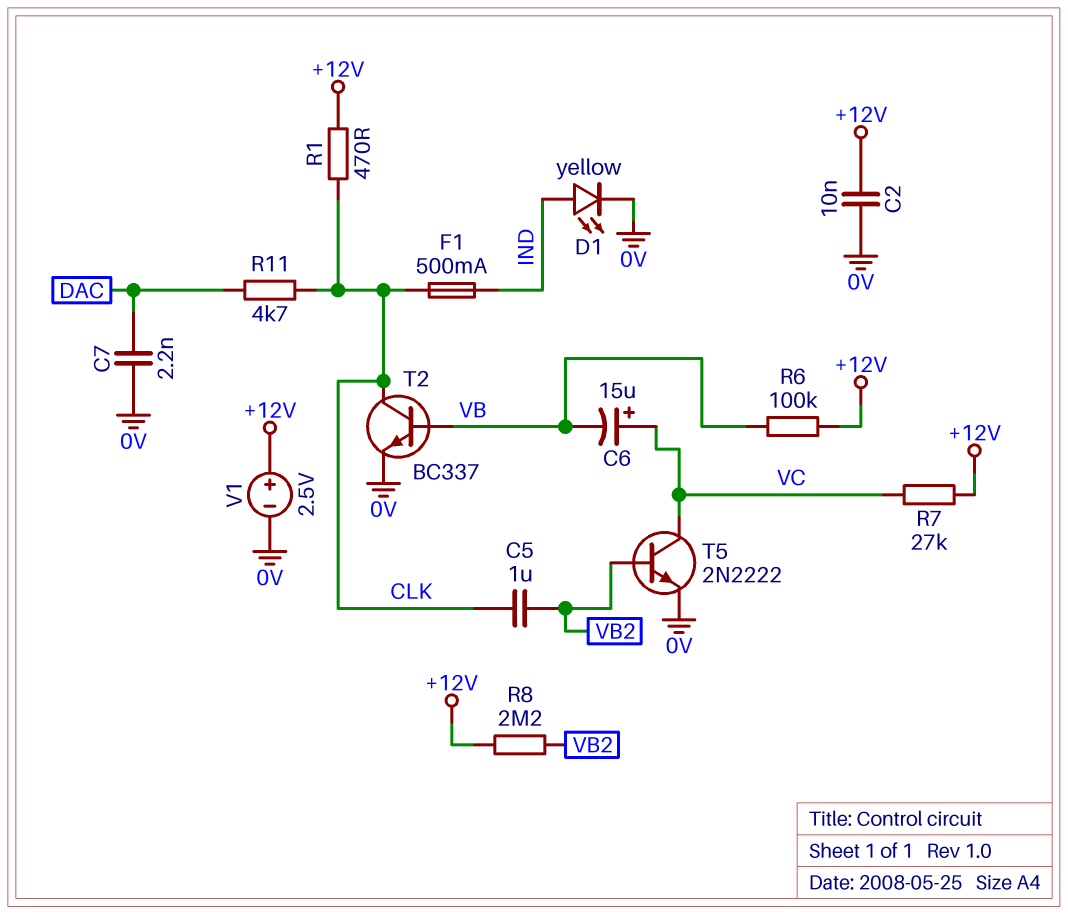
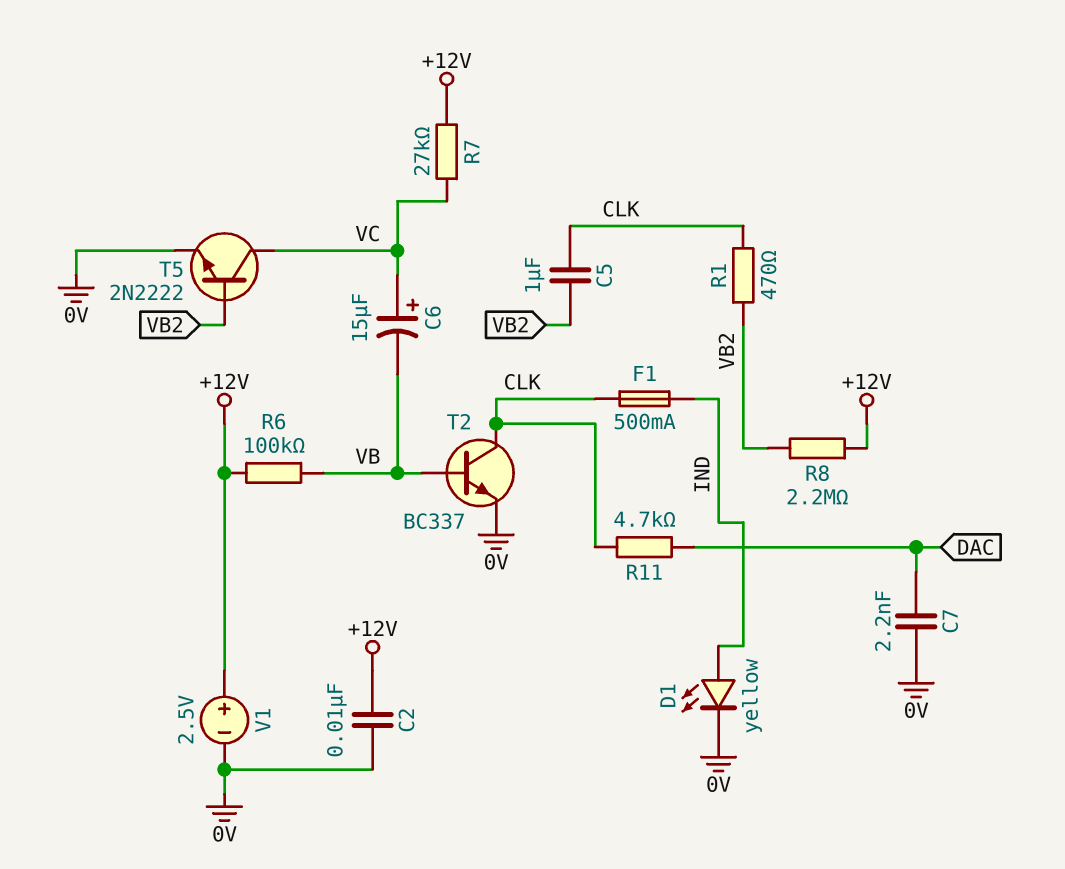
R1: 470 (+12V, CLK) -> 470 (CLK, VB2)

